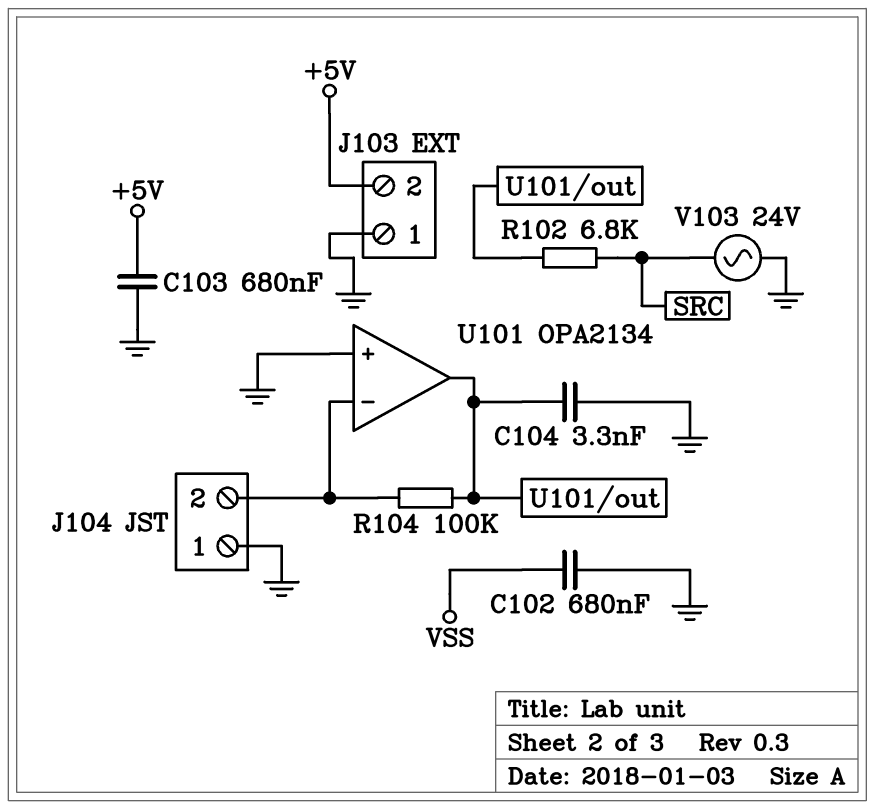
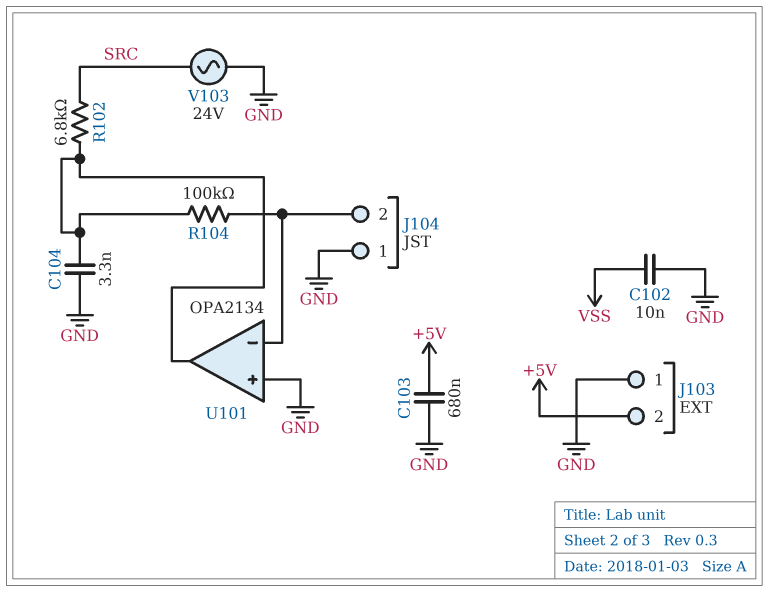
C102: 680nF (GND, VSS) -> 10nF (GND, VSS)

